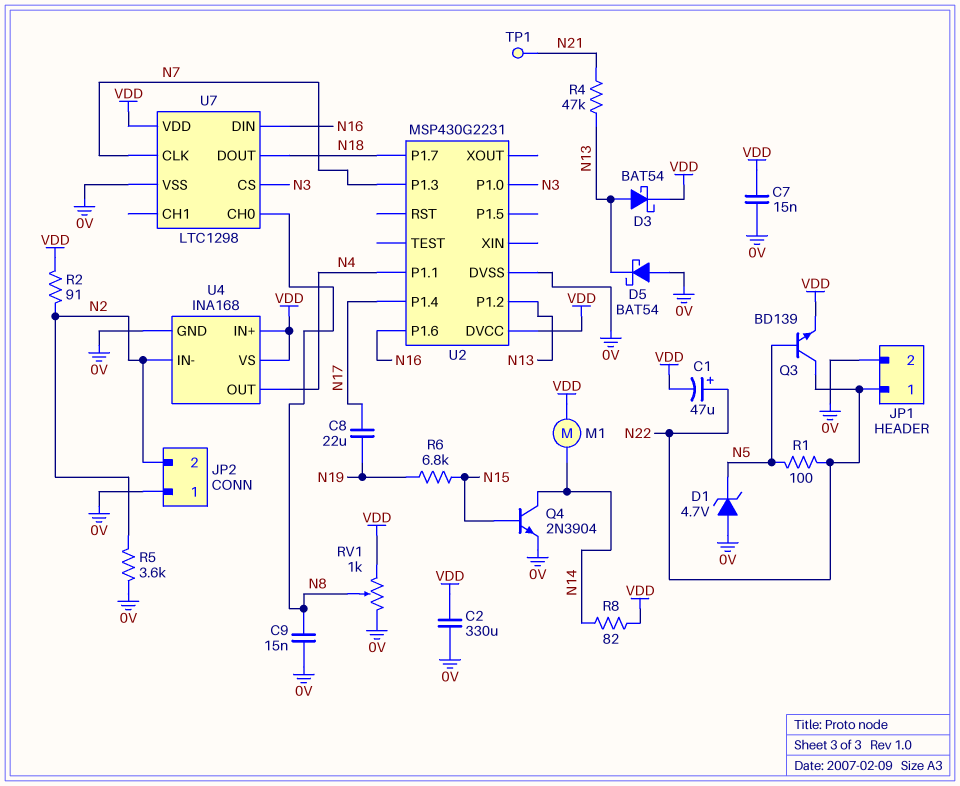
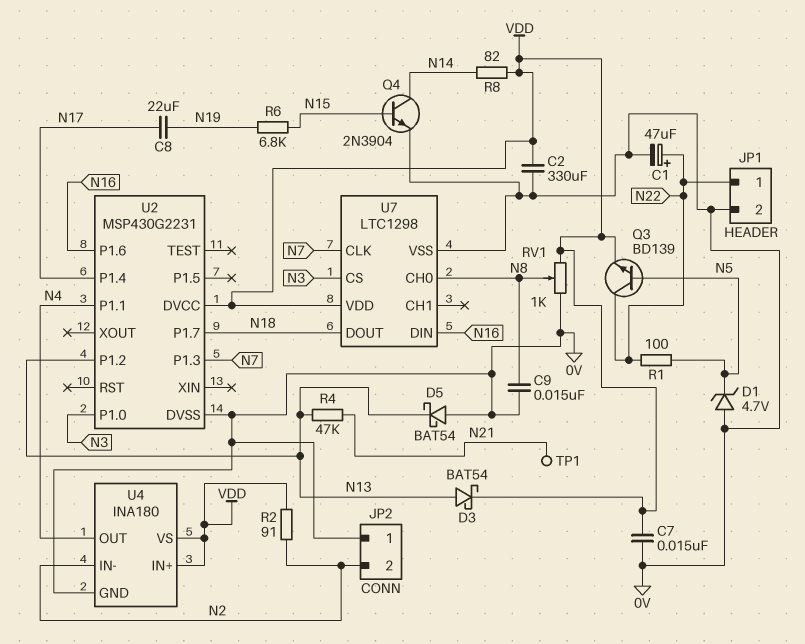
C1: 47uF (plus N22, minus VDD) -> 47uF (plus N22, minus 0V)
M1: motor (N14, VDD) -> none
R5: 3.6k (0V, N2) -> none
U4: INA168 -> INA180

